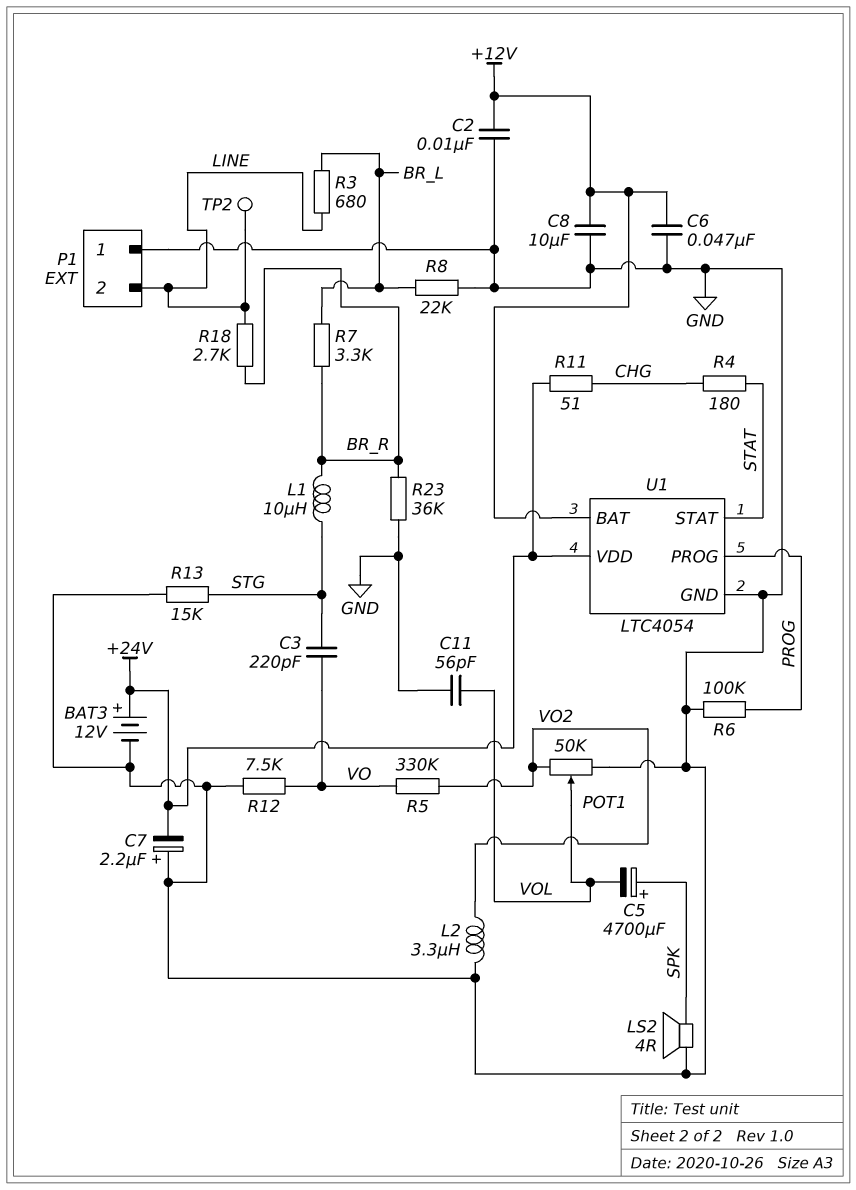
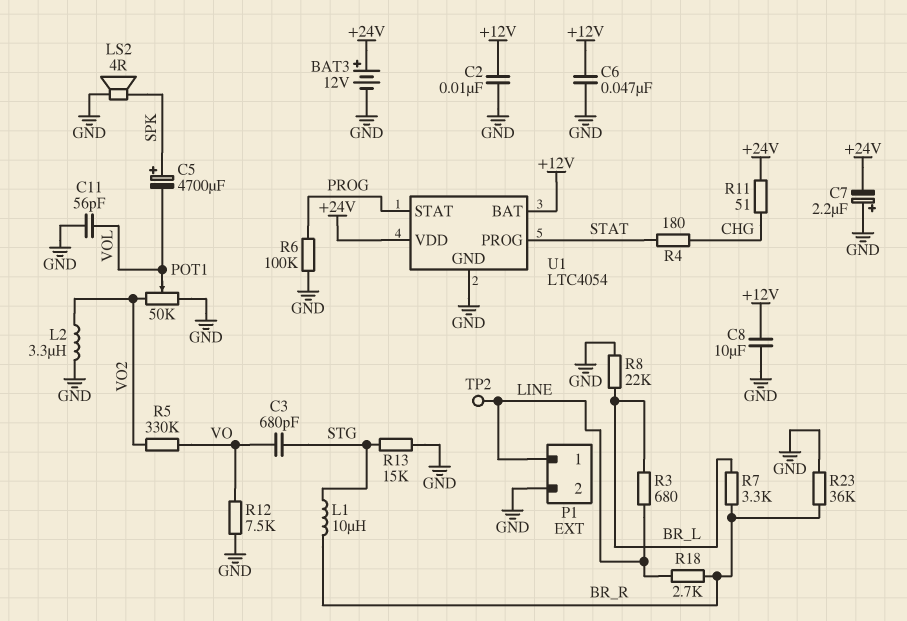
C3: 220pF (STG, VO) -> 680pF (STG, VO)
P1 pin 1: GND -> LINE
P1 pin 2: LINE -> GND
U1 pin PROG: PROG -> STAT
U1 pin STAT: STAT -> PROG

